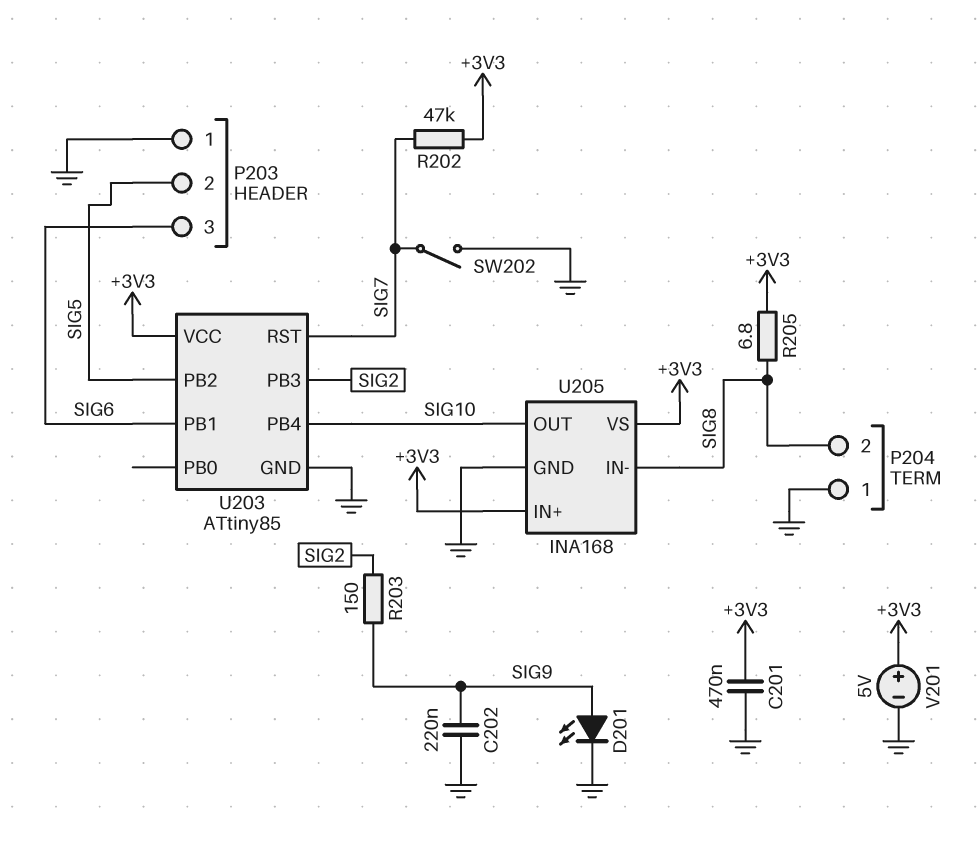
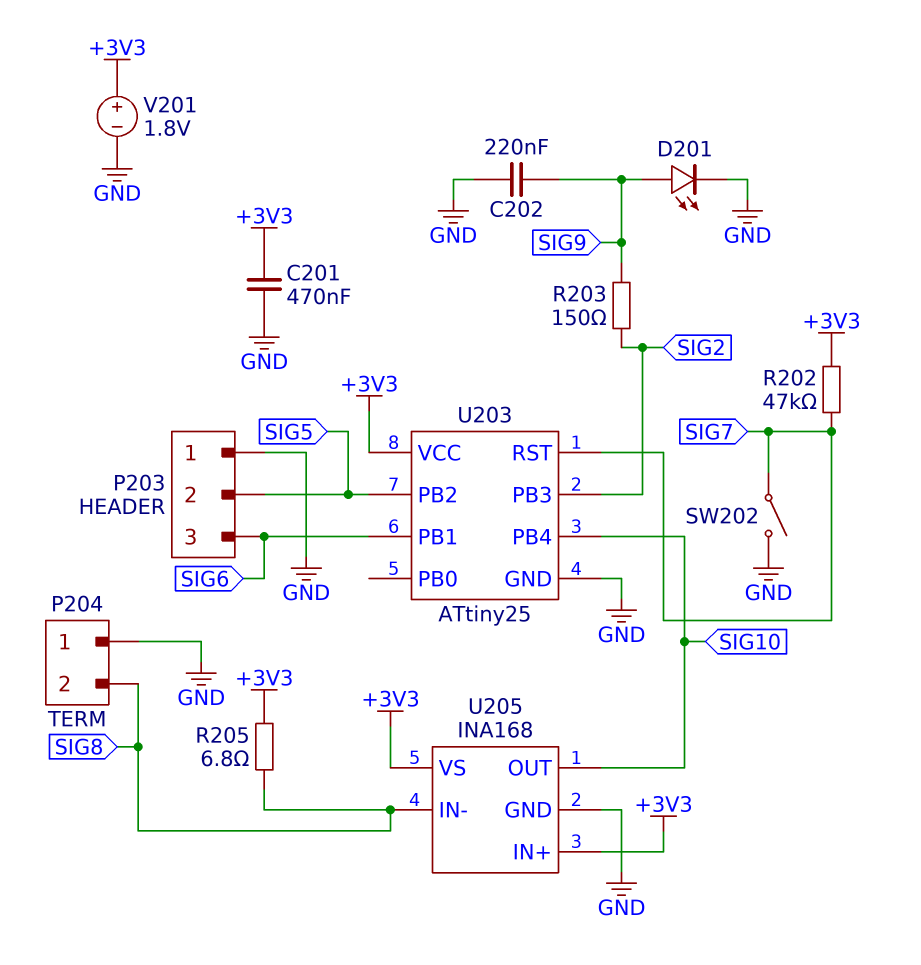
U203: ATtiny85 -> ATtiny25
V201: 5V (plus +3V3, minus GND) -> 1.8V (plus +3V3, minus GND)

